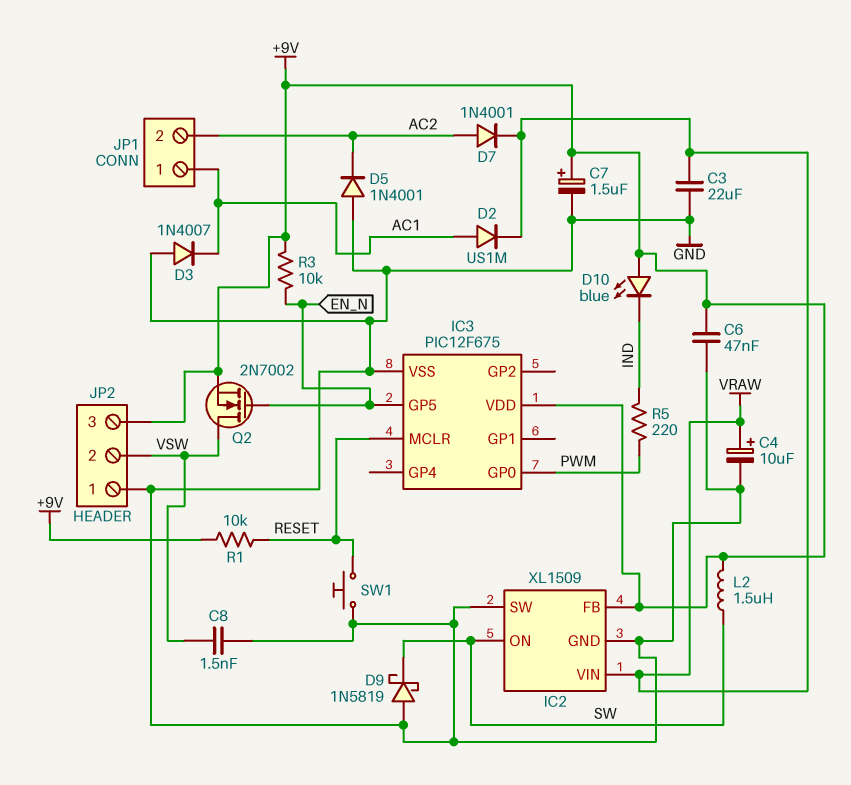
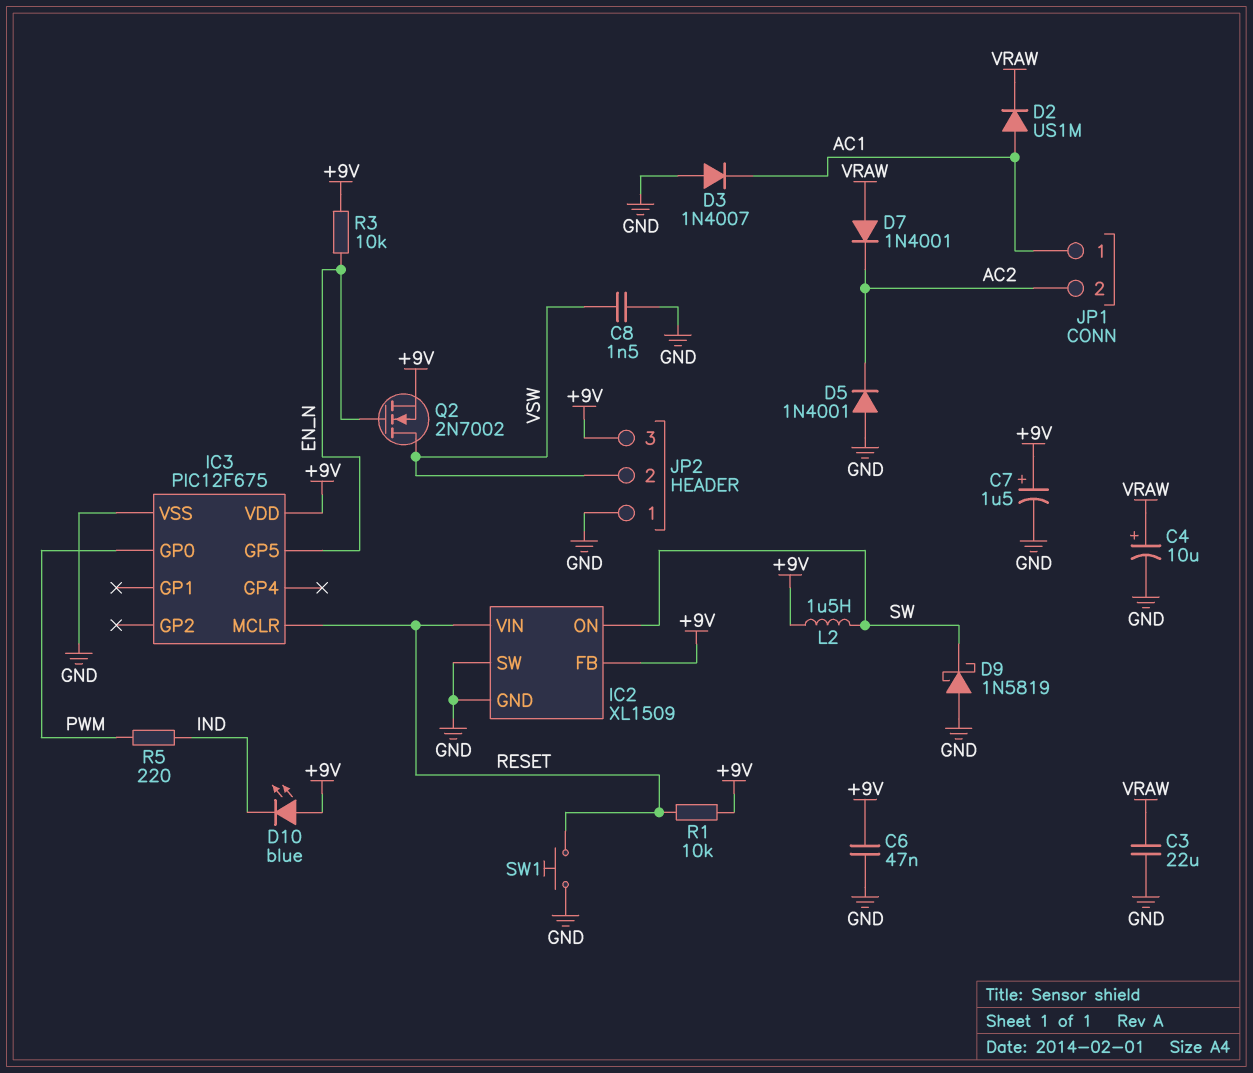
D7: diode 1N4001 (A AC2, K VRAW) -> diode 1N4001 (A VRAW, K AC2)
IC2 pin VIN: VRAW -> RESET

